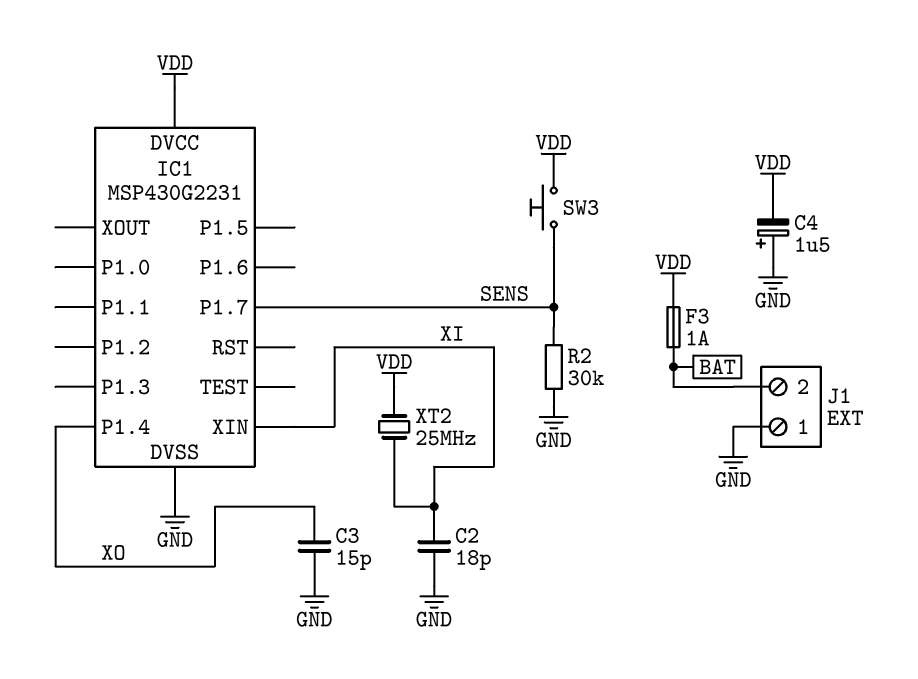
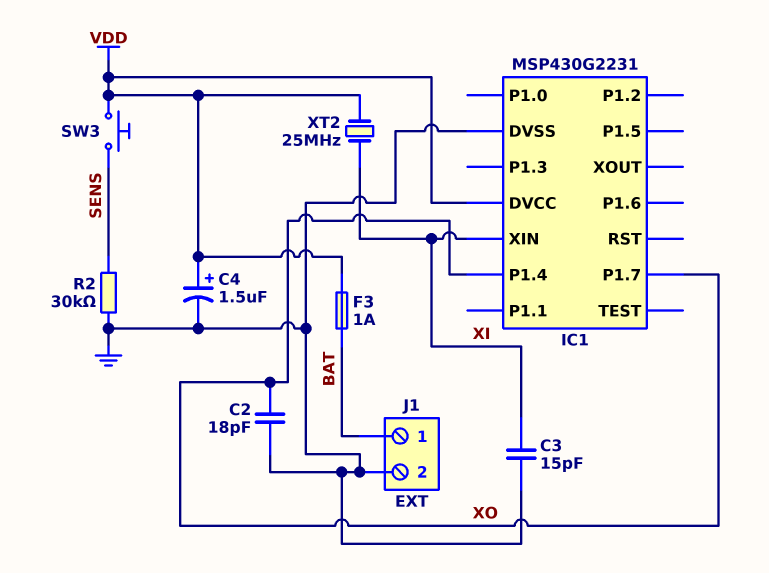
C2: 18pF (GND, XI) -> 18pF (GND, XO)
C3: 15pF (GND, XO) -> 15pF (GND, XI)
C4: 1.5uF (plus GND, minus VDD) -> 1.5uF (plus VDD, minus GND)
IC1 pin P1.7: SENS -> XO
J1 pin 1: GND -> BAT
J1 pin 2: BAT -> GND

